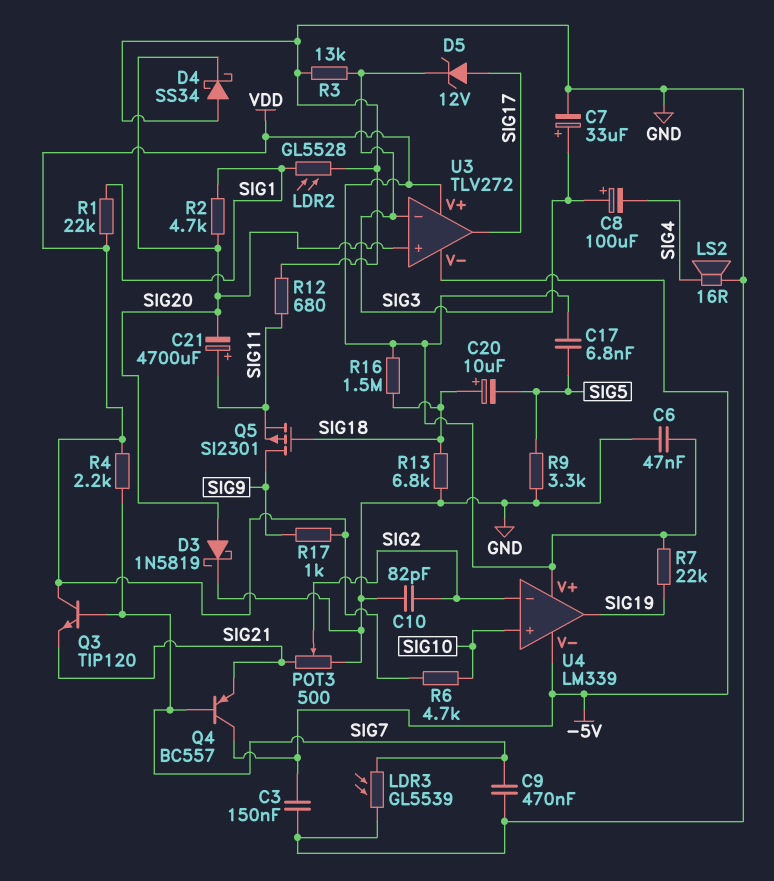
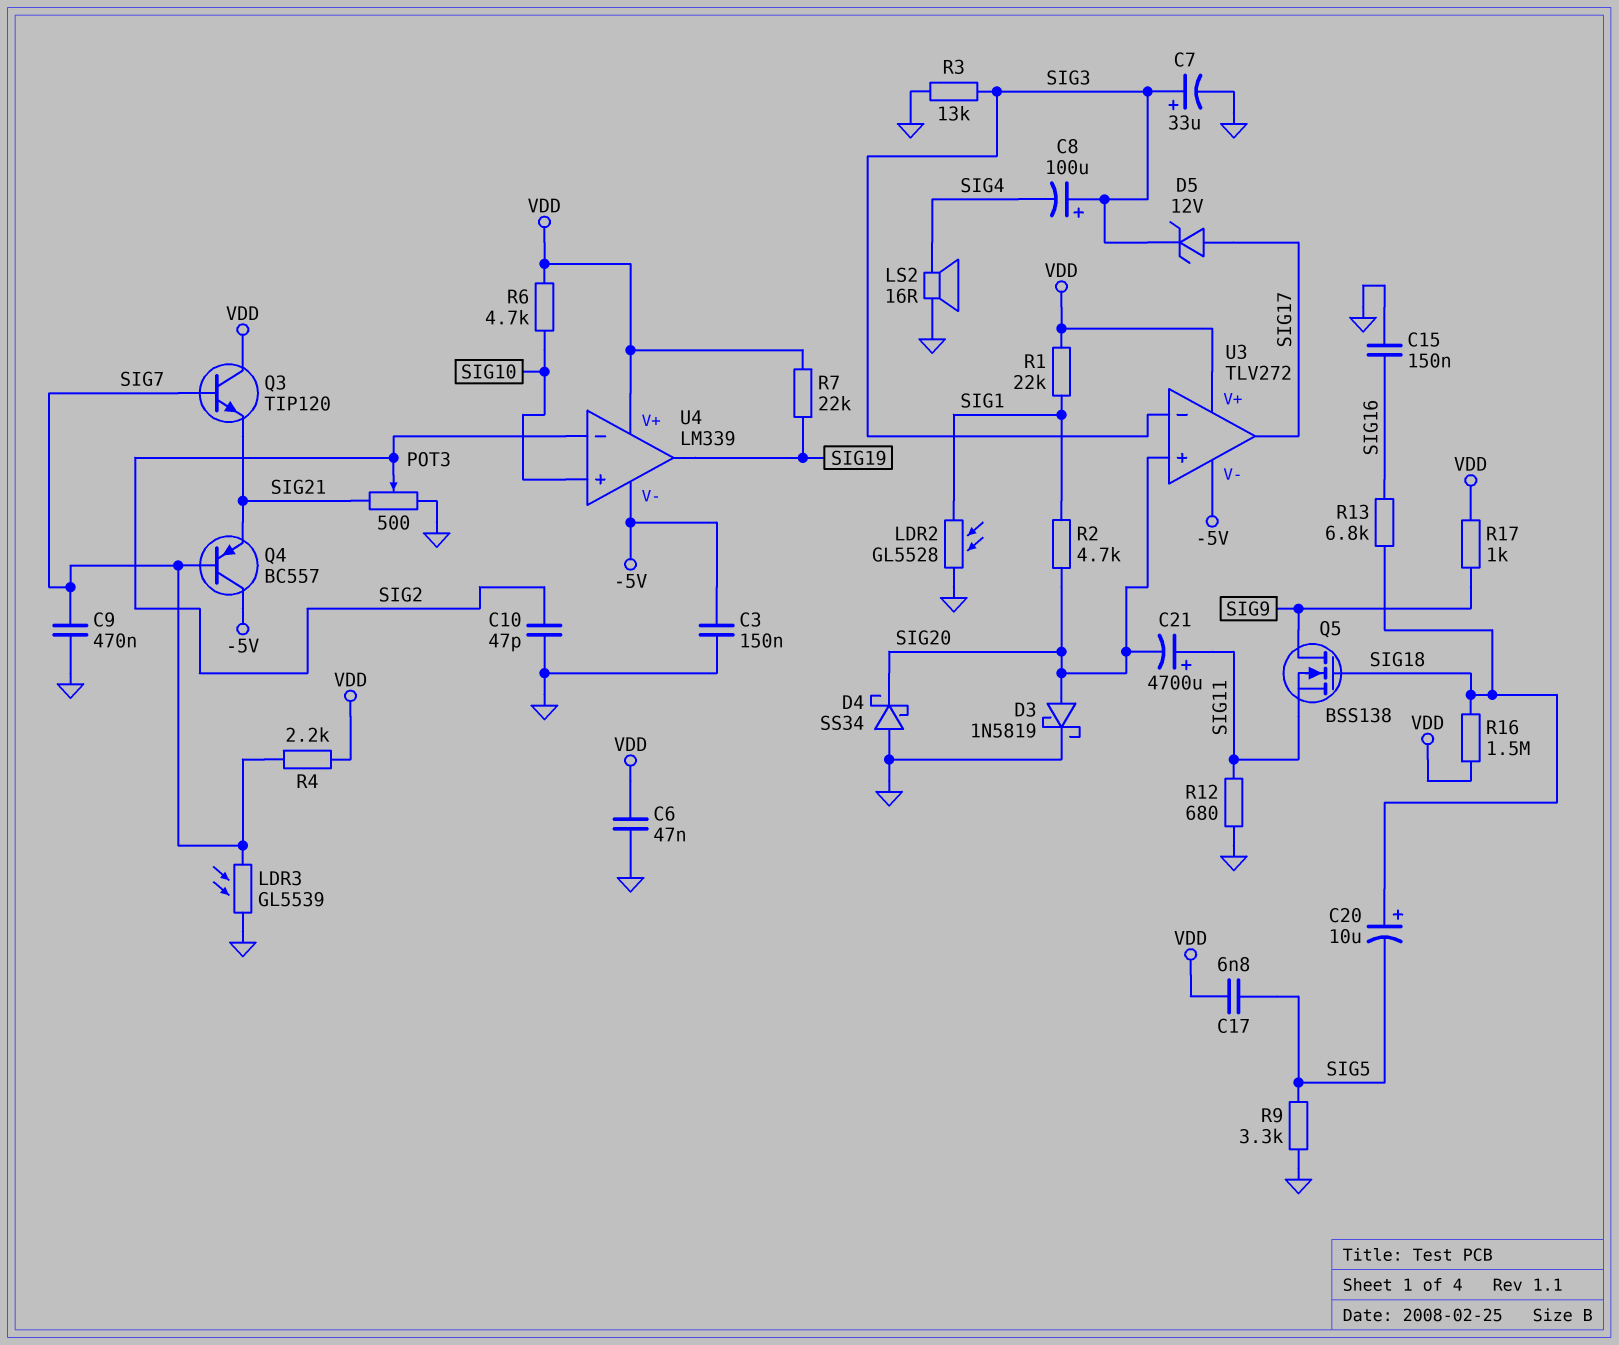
C10: 82pF (GND, SIG2) -> 47pF (GND, SIG2)
C15: none -> 150nF (GND, SIG16)
Q5: PMOS SI2301 (G SIG18, D SIG9, S SIG11) -> NMOS BSS138 (G SIG18, D SIG9, S SIG11)
R13: 6.8k (GND, SIG18) -> 6.8k (SIG16, SIG18)

